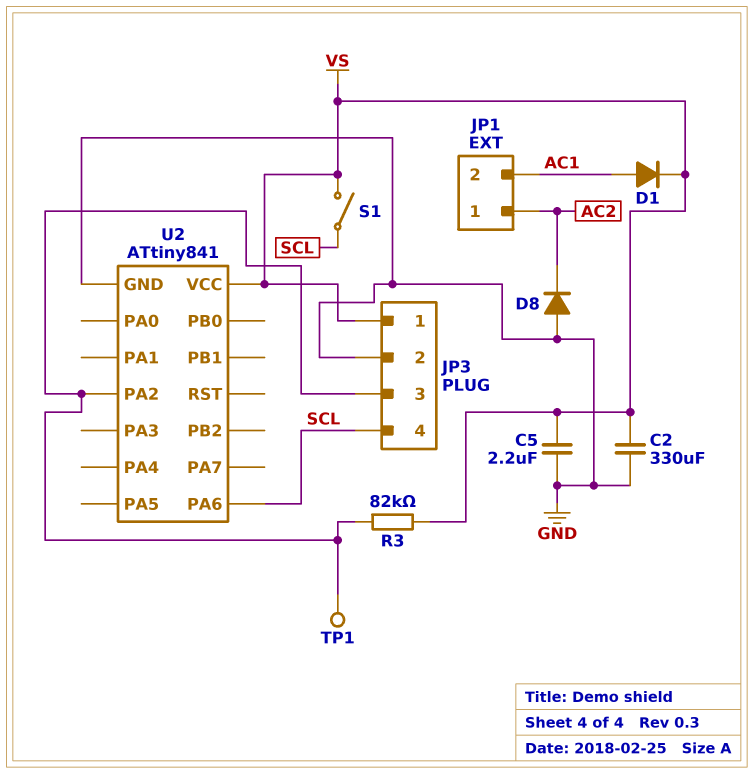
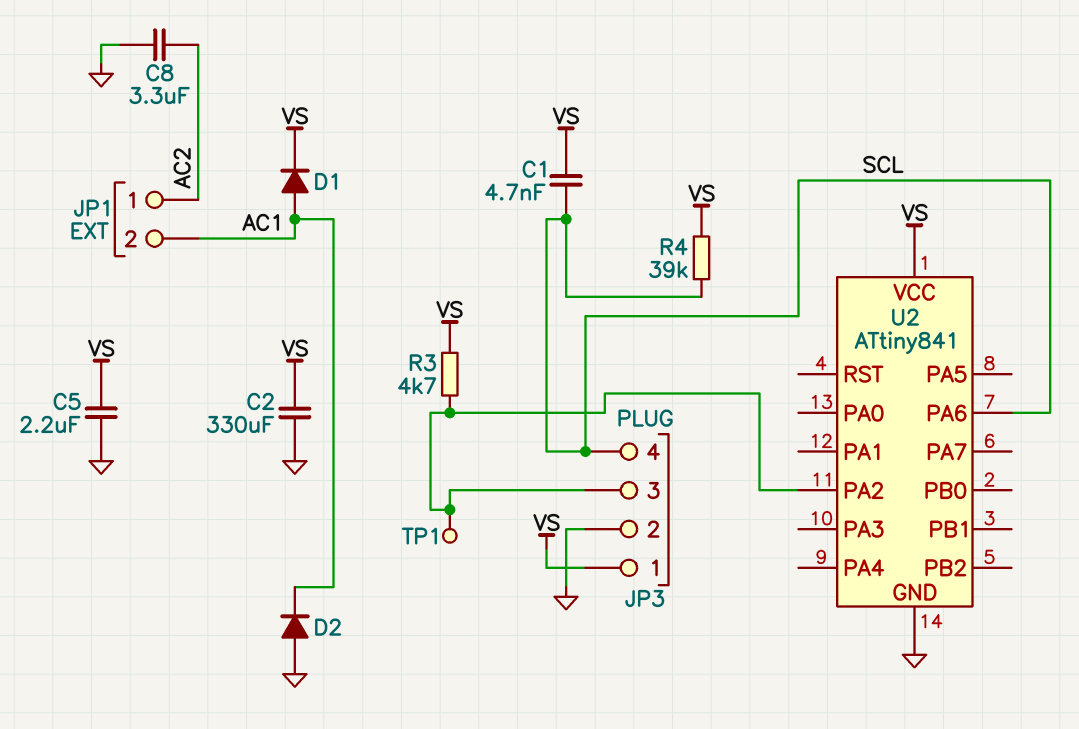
C1: none -> 4.7nF (SCL, VS)
C8: none -> 3.3uF (AC2, GND)
D2: none -> diode (A GND, K AC1)
D8: diode (A GND, K AC2) -> none
R3: 82k (JP3/3, VS) -> 4.7k (JP3/3, VS)
R4: none -> 39k (SCL, VS)
S1: switch (SCL, VS) -> none

